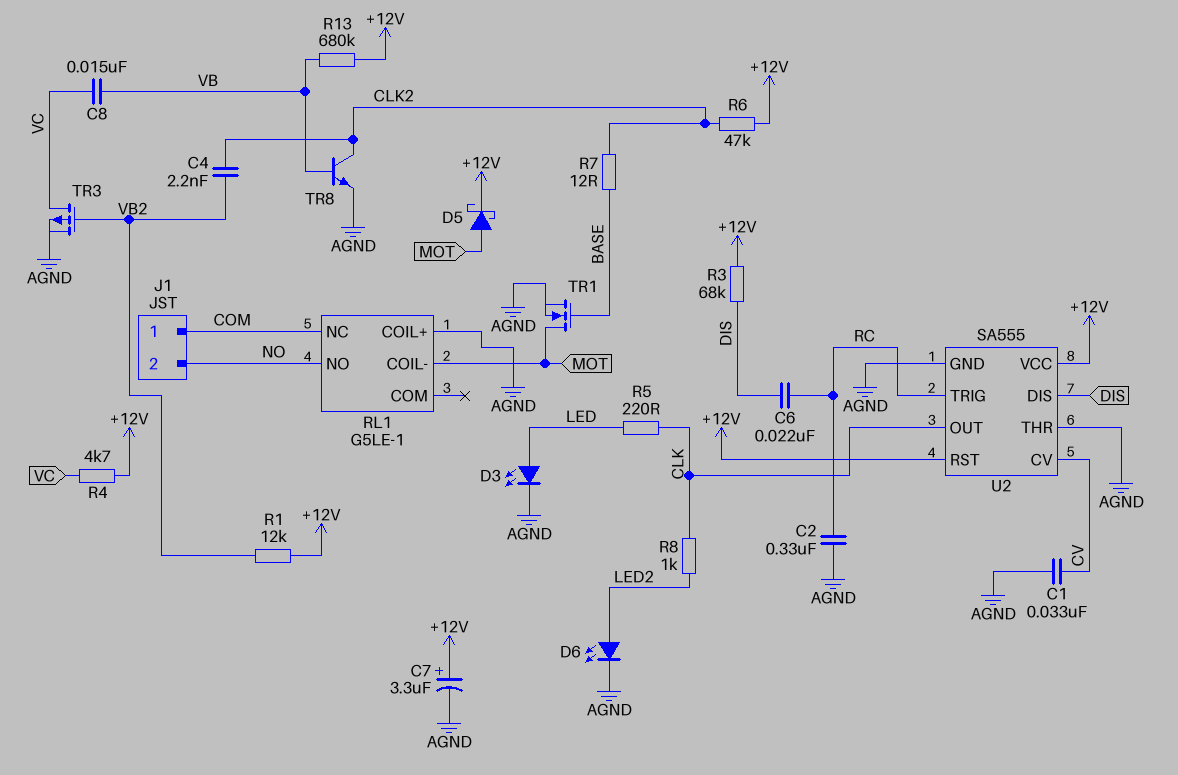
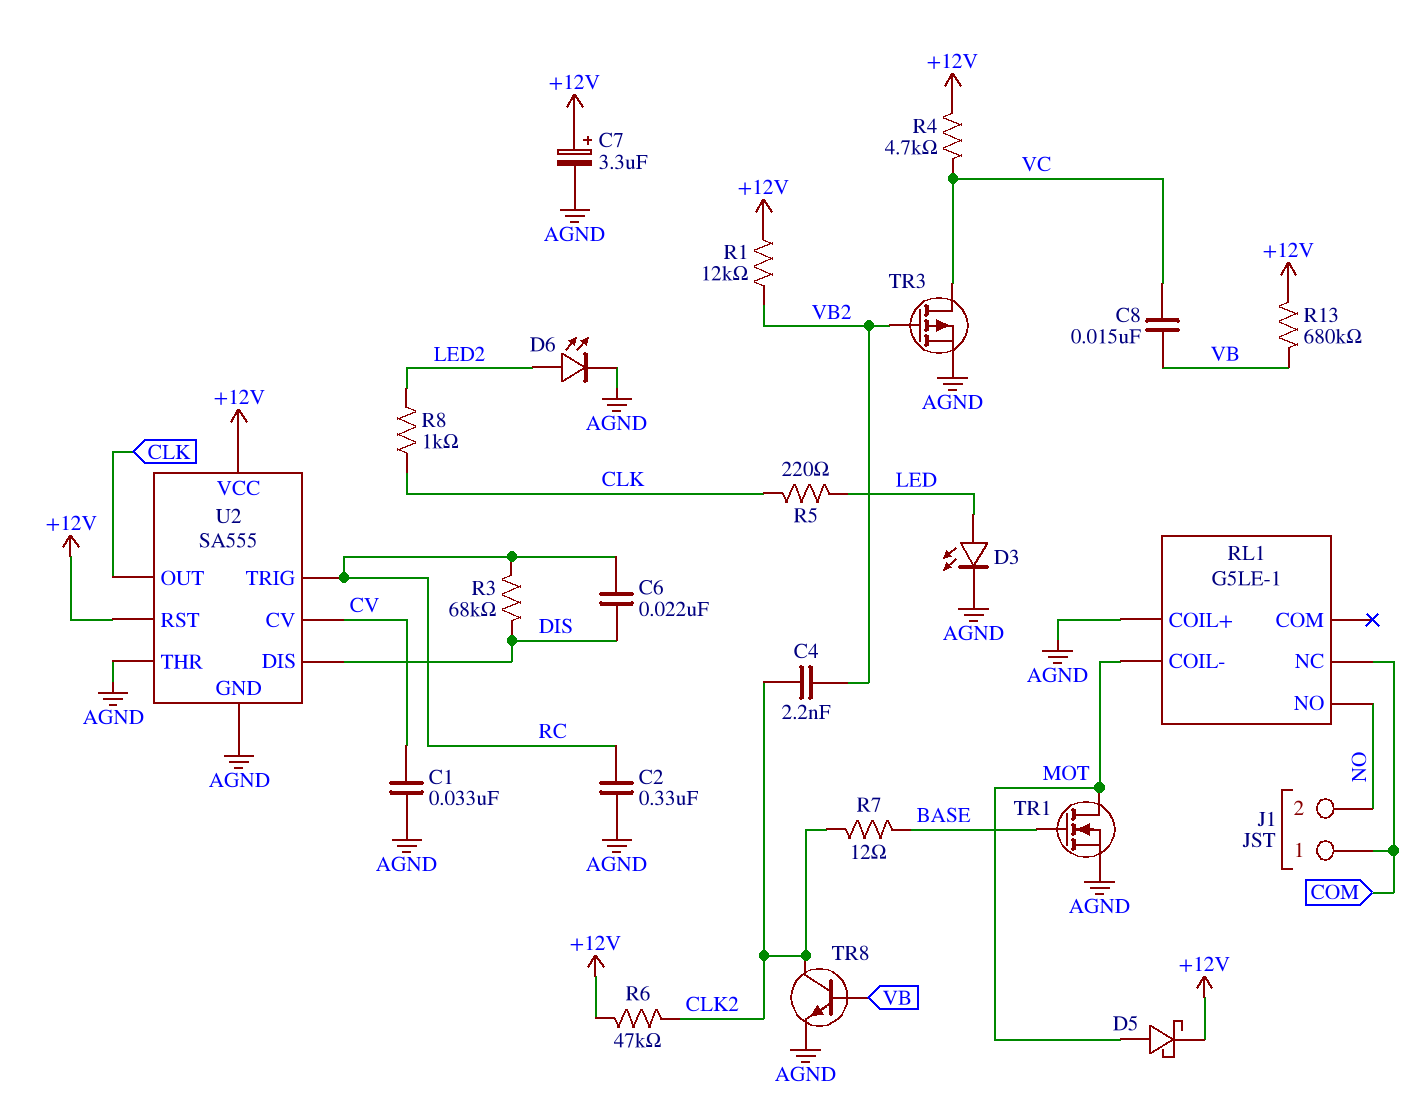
R3: 68k (+12V, DIS) -> 68k (DIS, RC)

